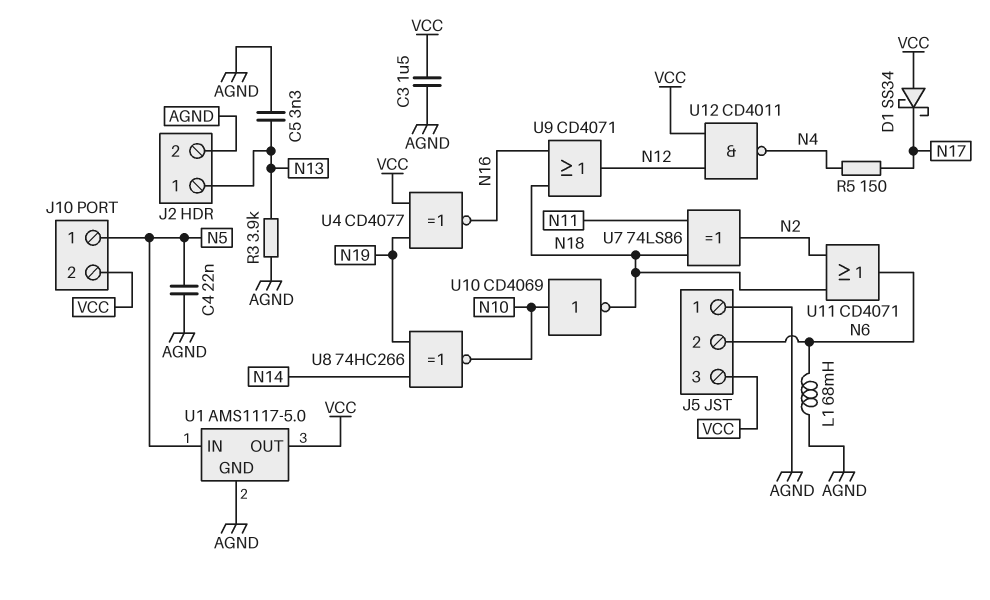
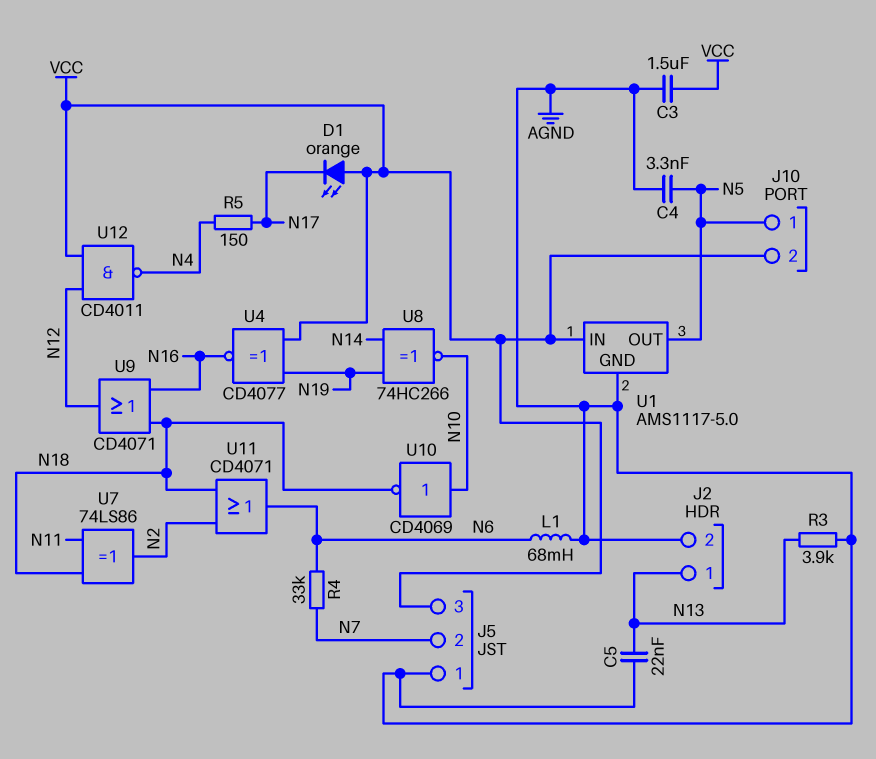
C4: 22nF (AGND, N5) -> 3.3nF (AGND, N5)
C5: 3.3nF (AGND, N13) -> 22nF (AGND, N13)
D1: schottky SS34 (A VCC, K N17) -> LED orange (A VCC, K N17)
J5 pin 2: N6 -> N7
R4: none -> 33k (N6, N7)
U1 pin IN: N5 -> VCC
U1 pin OUT: VCC -> N5

